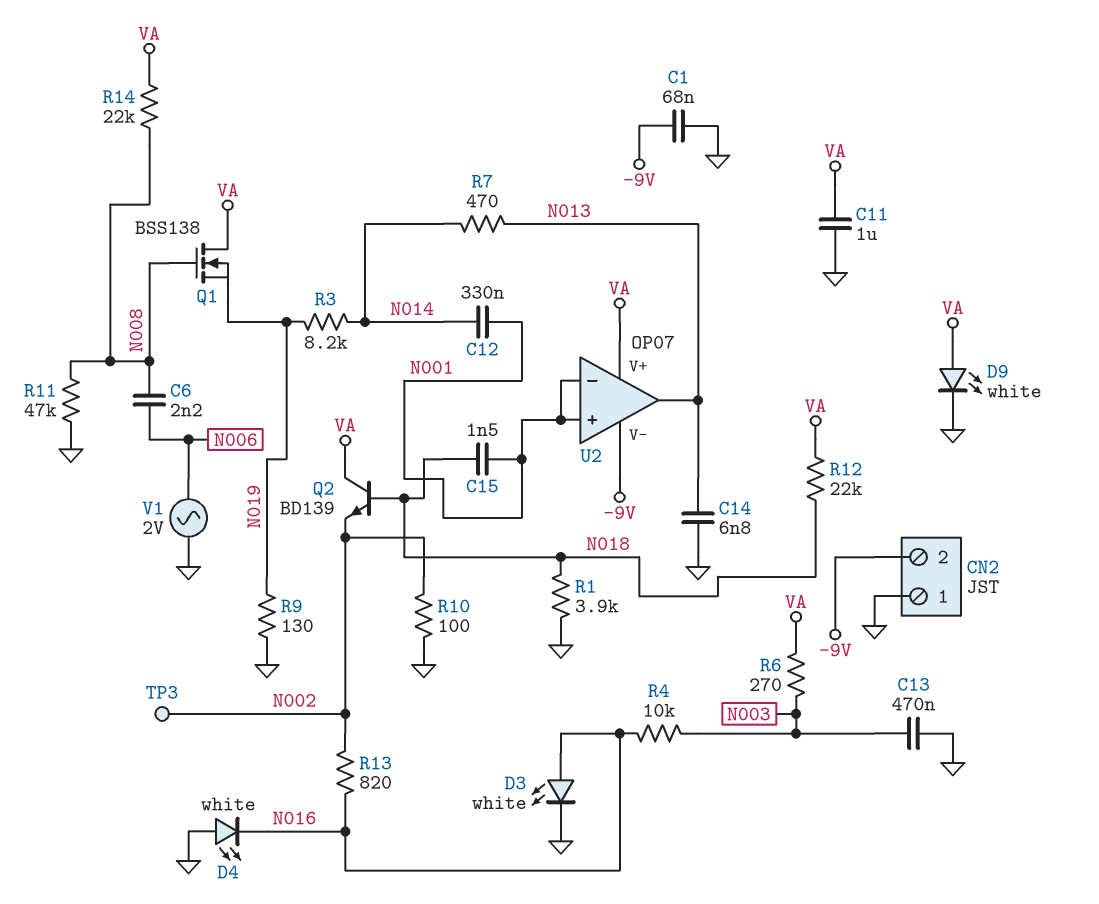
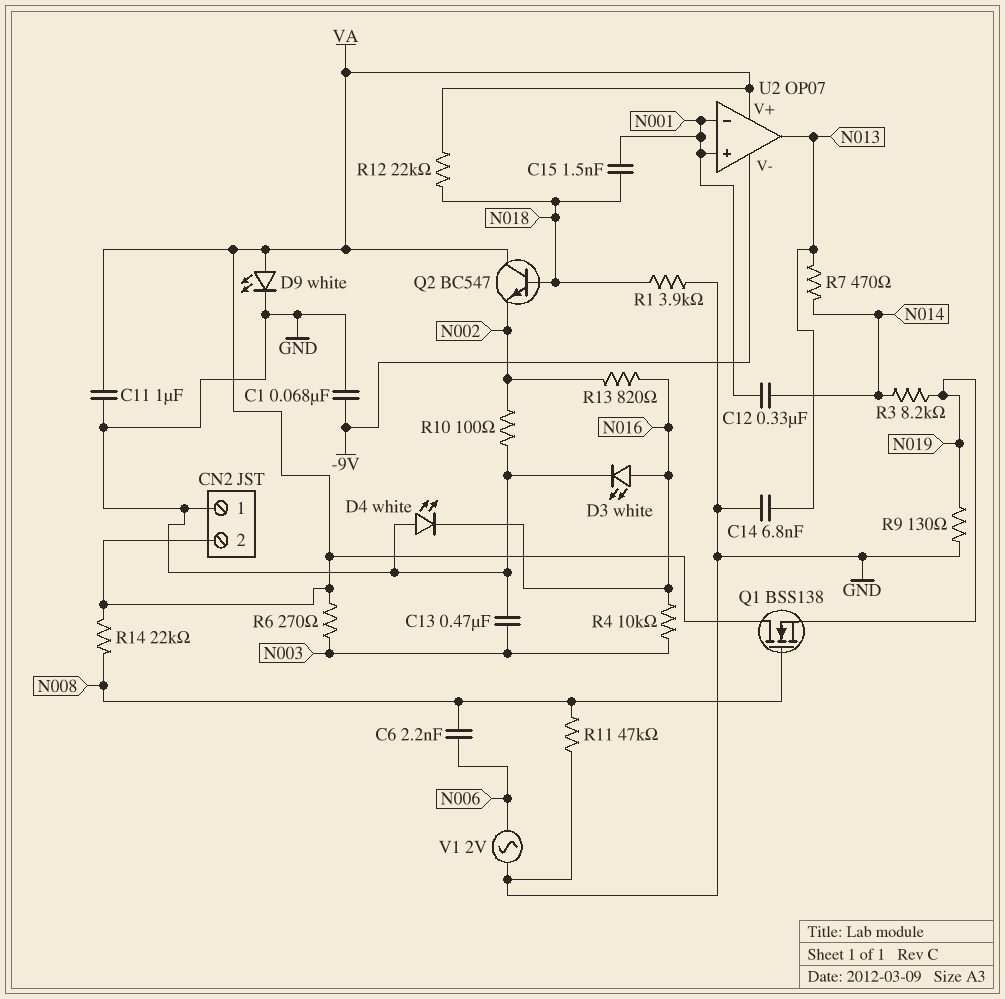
CN2 pin 2: -9V -> VA
Q2: NPN BD139 (B N018, C VA, E N002) -> NPN BC547 (B N018, C VA, E N002)
TP3: test point (N002) -> none

